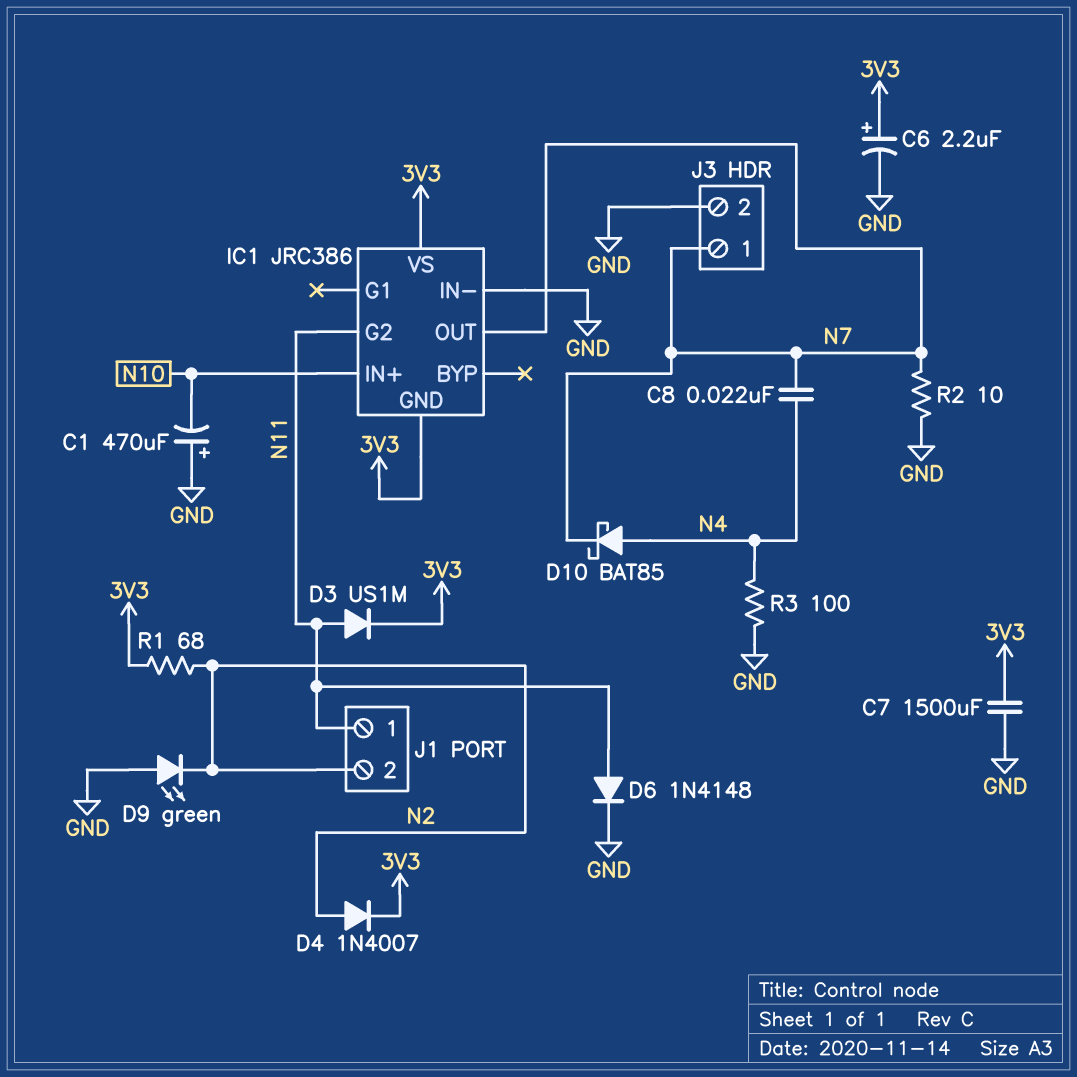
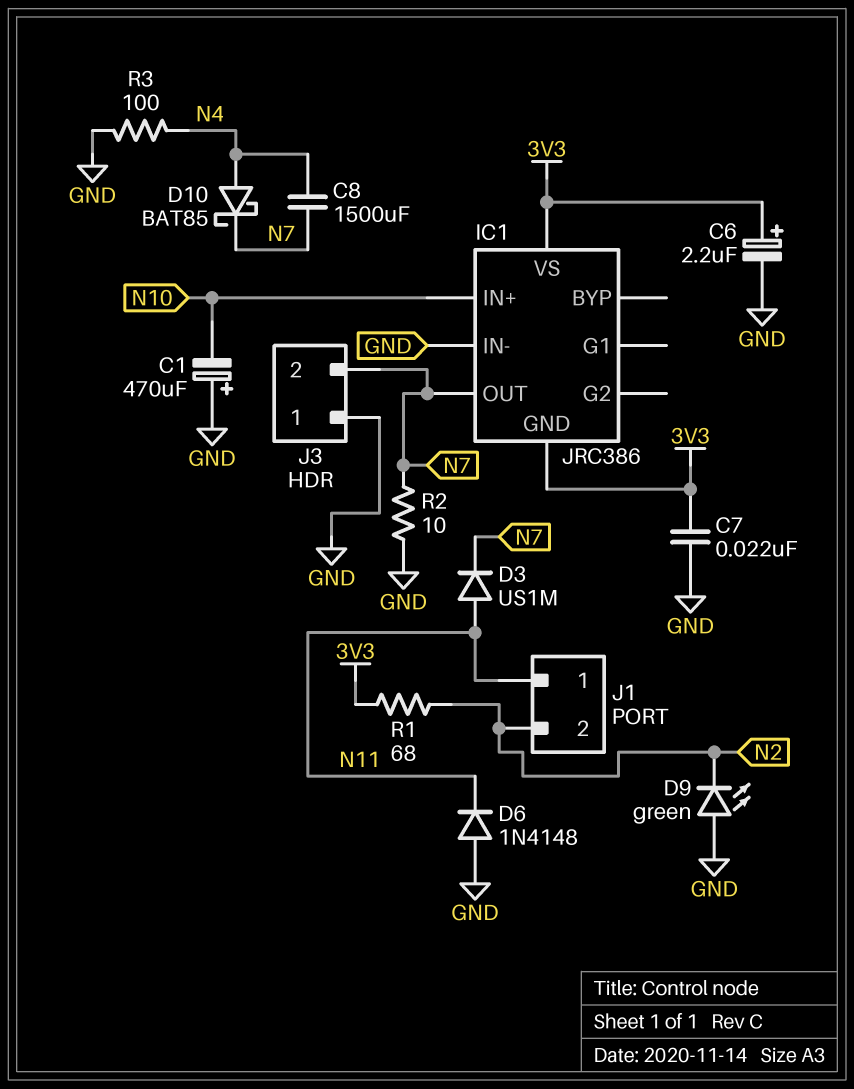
C7: 1500uF (3V3, GND) -> 22nF (3V3, GND)
C8: 22nF (N4, N7) -> 1500uF (N4, N7)
D3: diode US1M (A N11, K 3V3) -> diode US1M (A N11, K N7)
D4: diode 1N4007 (A N2, K 3V3) -> none
D6: diode 1N4148 (A N11, K GND) -> diode 1N4148 (A GND, K N11)
IC1 pin G2: N11 -> none
J3 pin 1: N7 -> GND
J3 pin 2: GND -> N7

